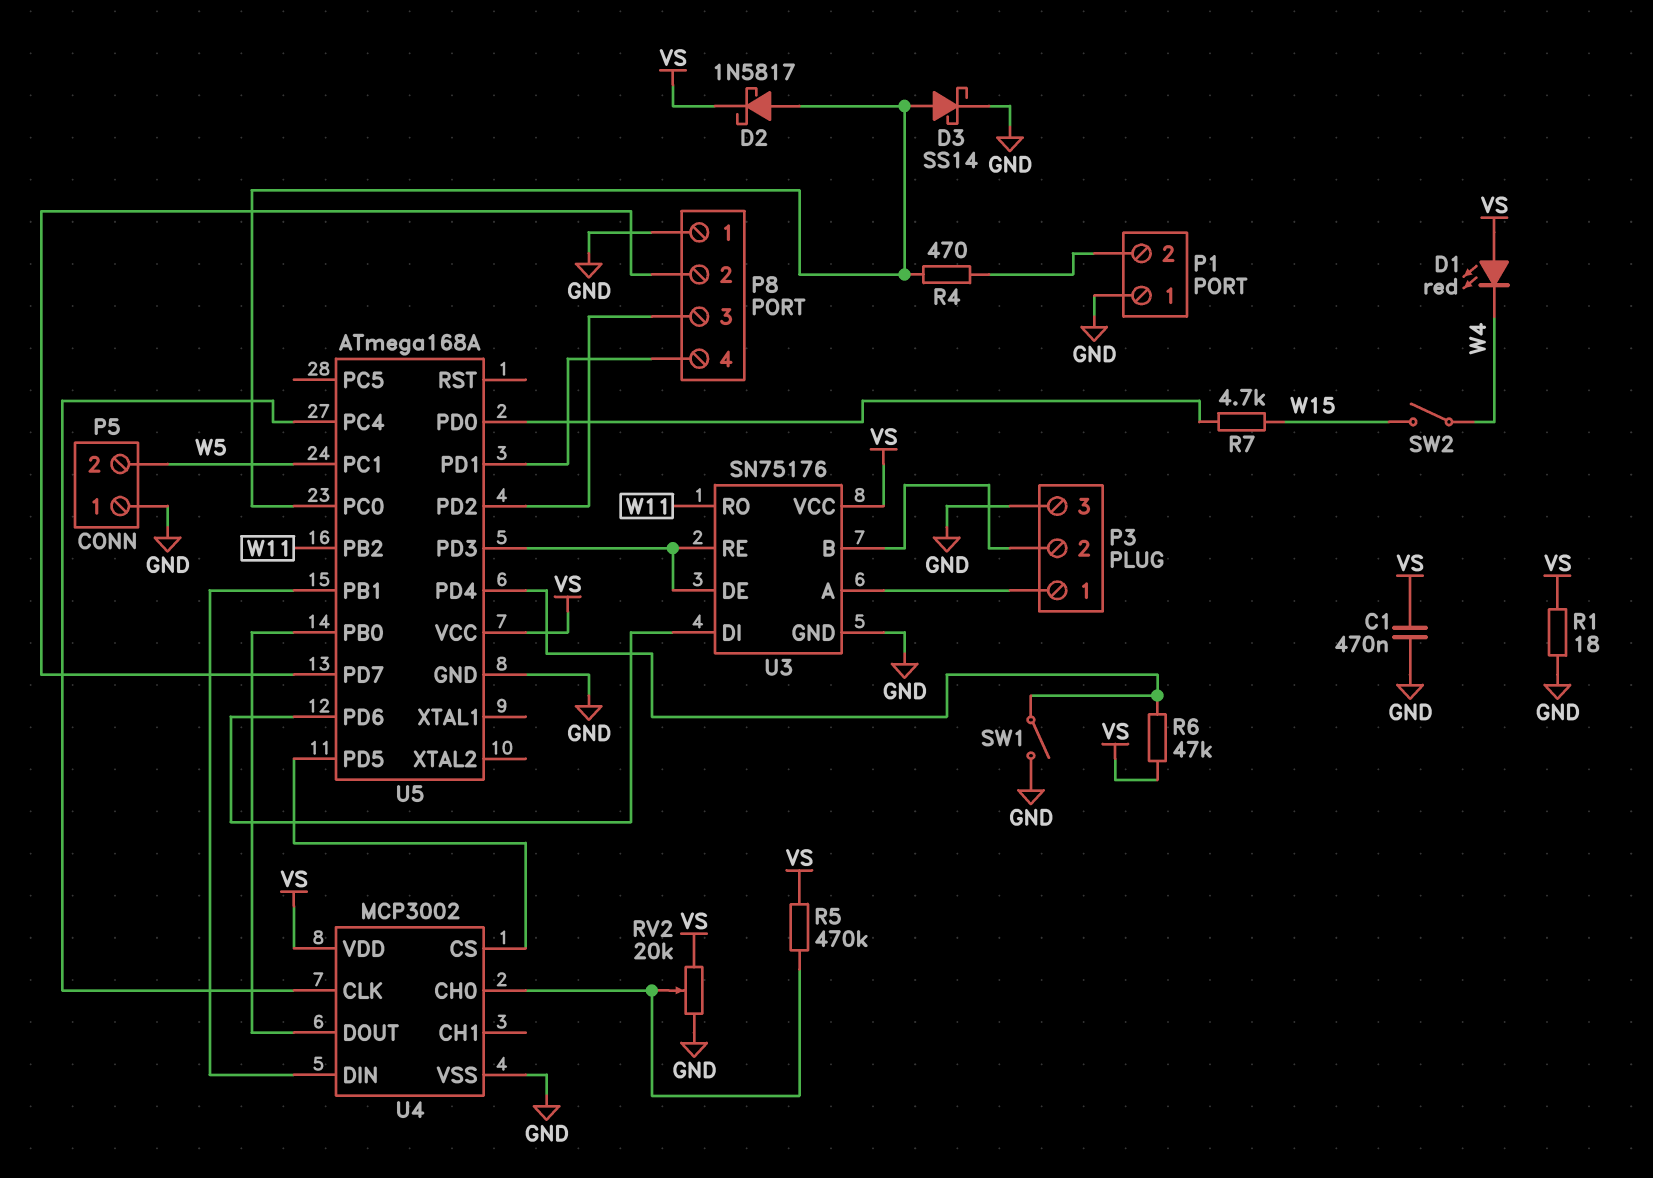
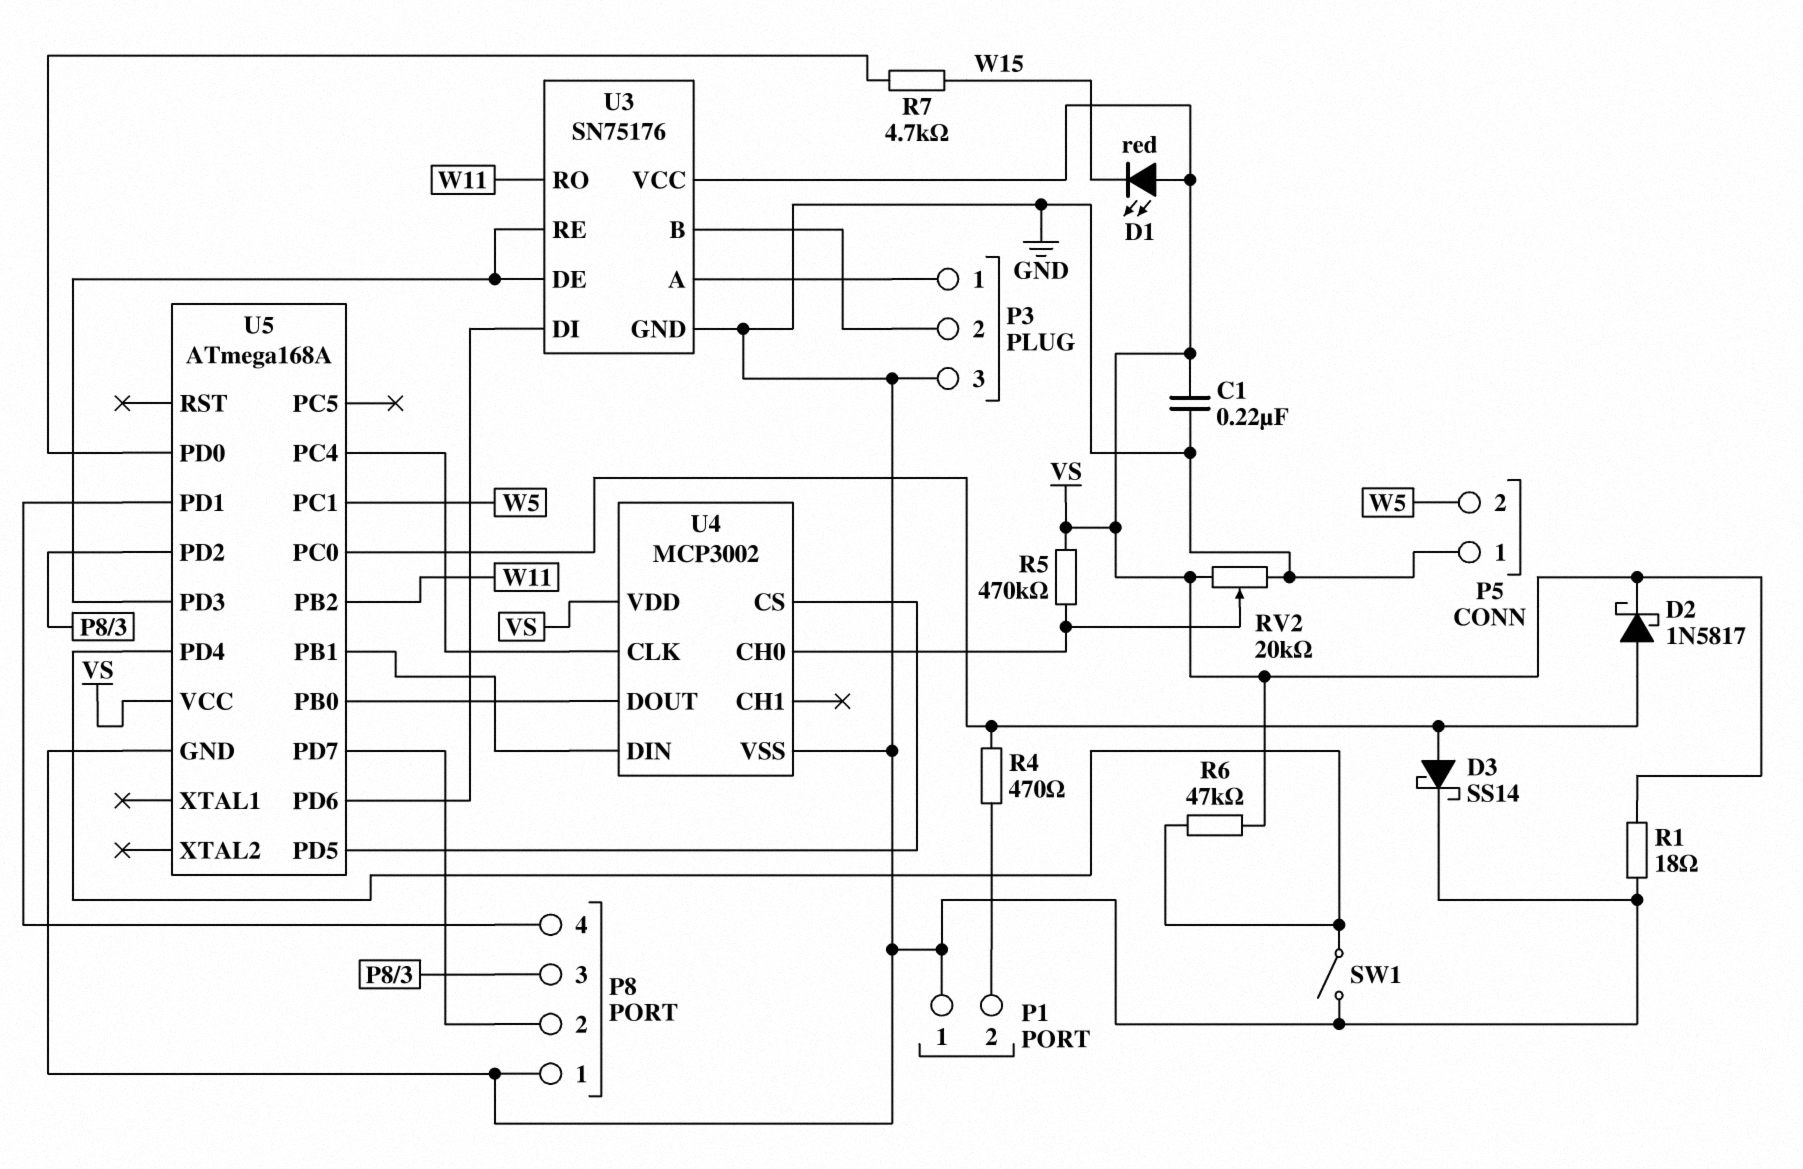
C1: 470nF (GND, VS) -> 220nF (GND, VS)
D1: LED red (A VS, K W4) -> LED red (A VS, K W15)
SW2: switch (W4, W15) -> none

